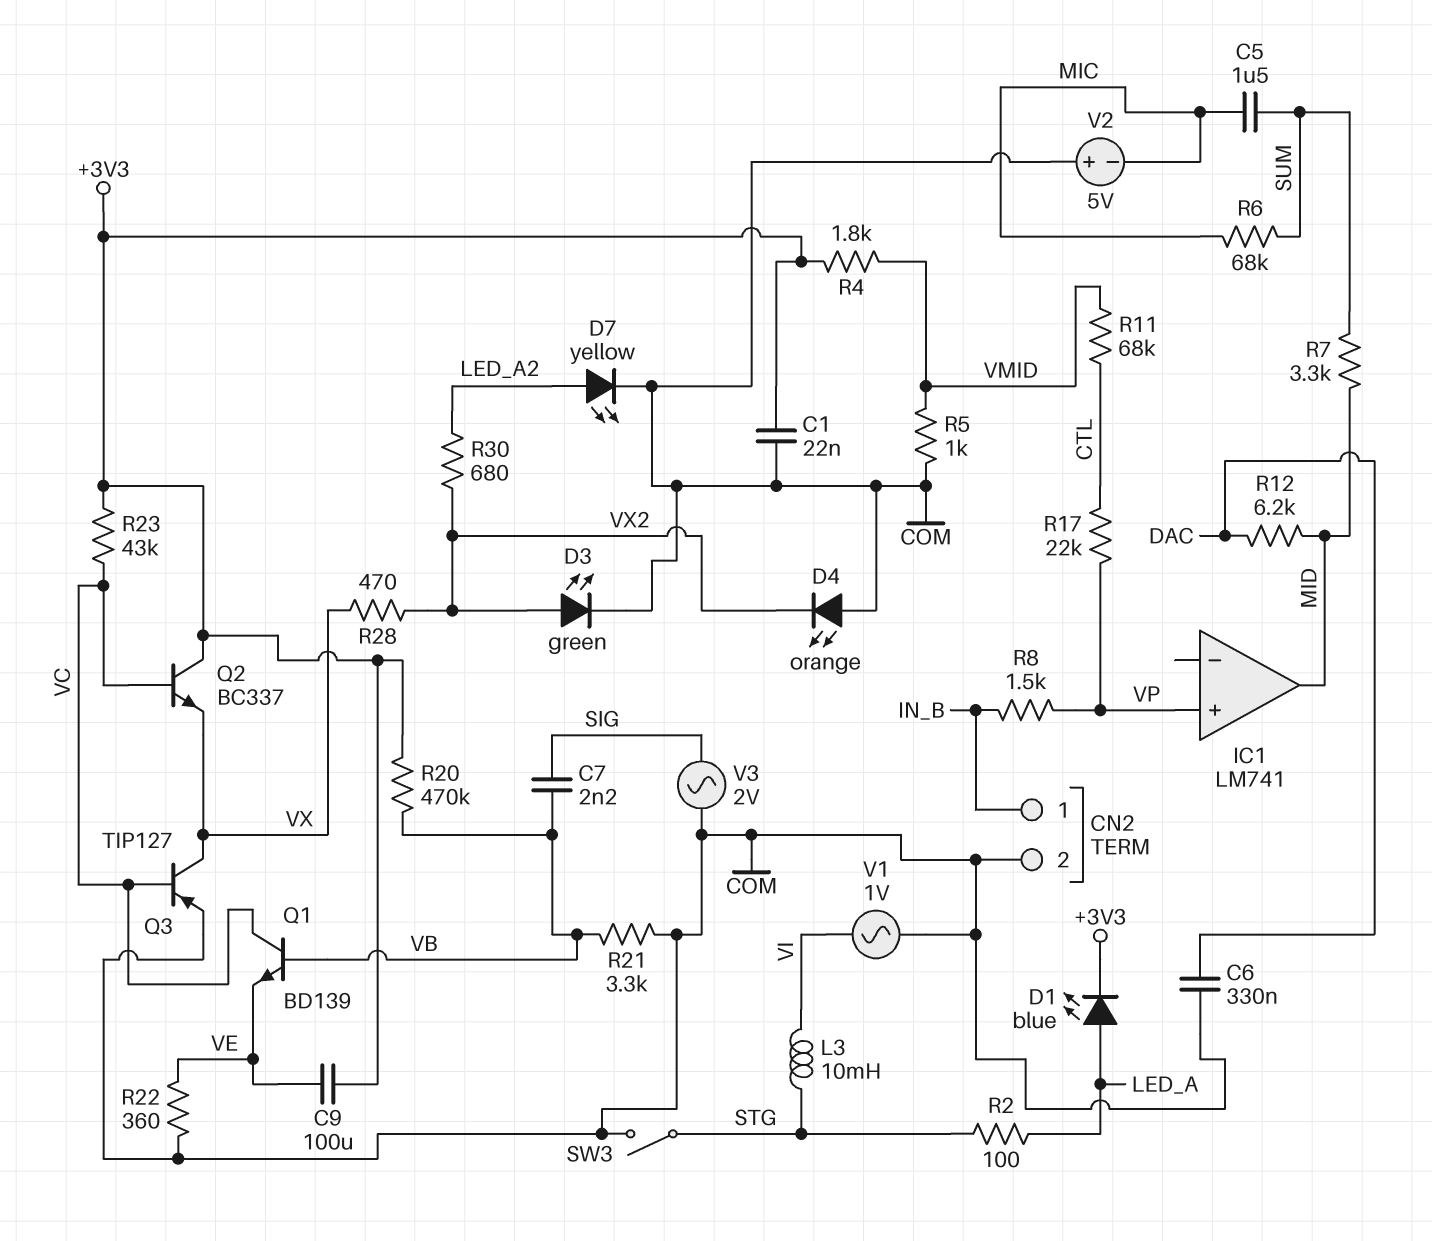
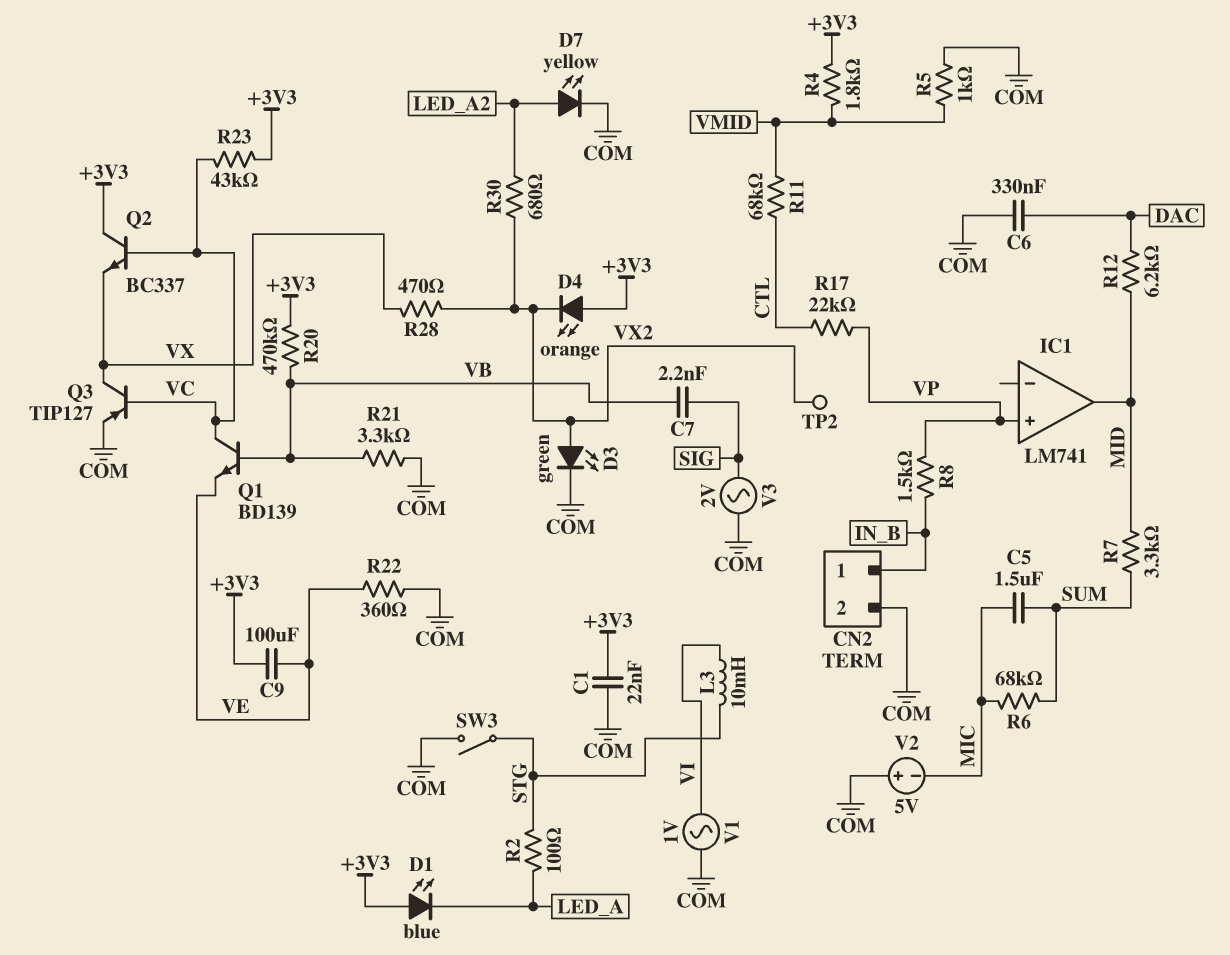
D1: LED blue (A LED_A, K +3V3) -> LED blue (A +3V3, K LED_A)
D4: LED orange (A COM, K VX2) -> LED orange (A +3V3, K VX2)
TP2: none -> test point (VX2)

